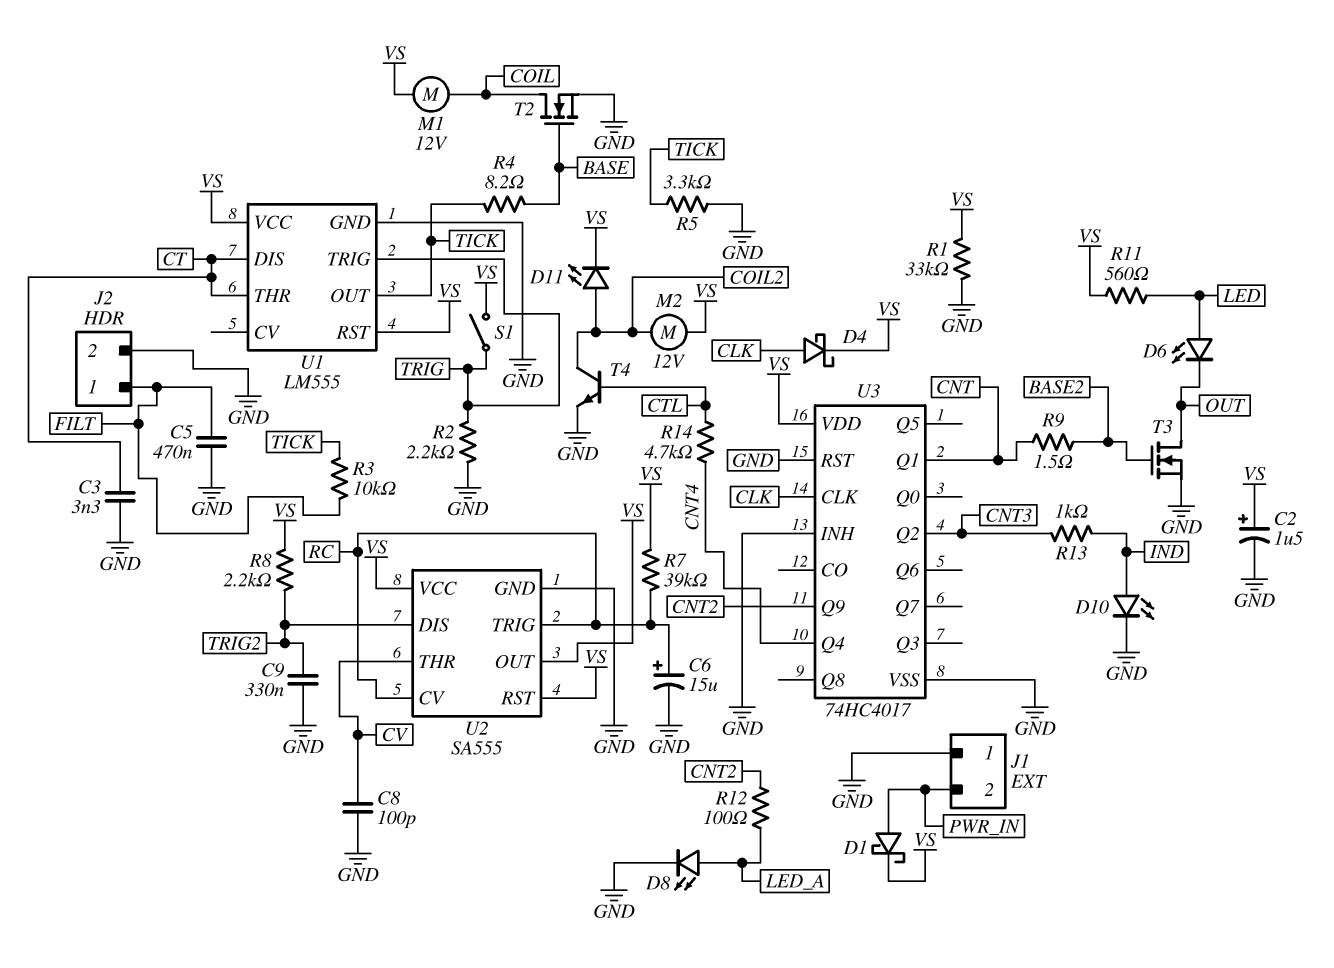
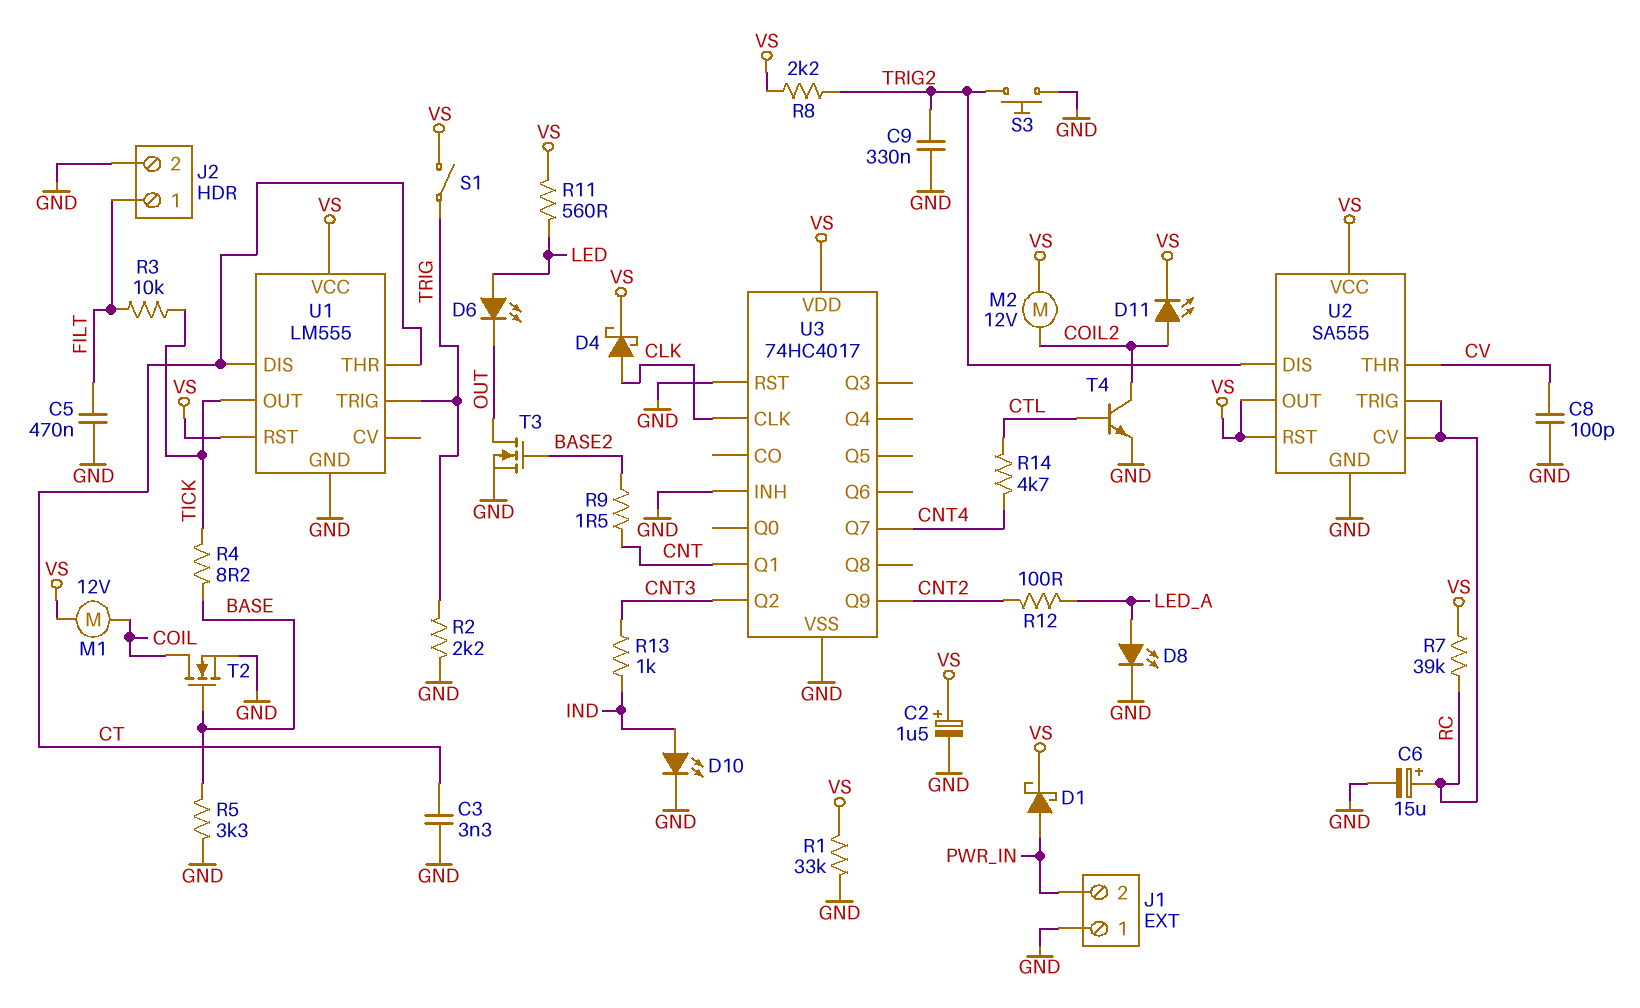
R5: 3.3k (GND, TICK) -> 3.3k (BASE, GND)
S3: none -> button (GND, TRIG2)
U3 pin Q4: CNT4 -> none
U3 pin Q7: none -> CNT4

